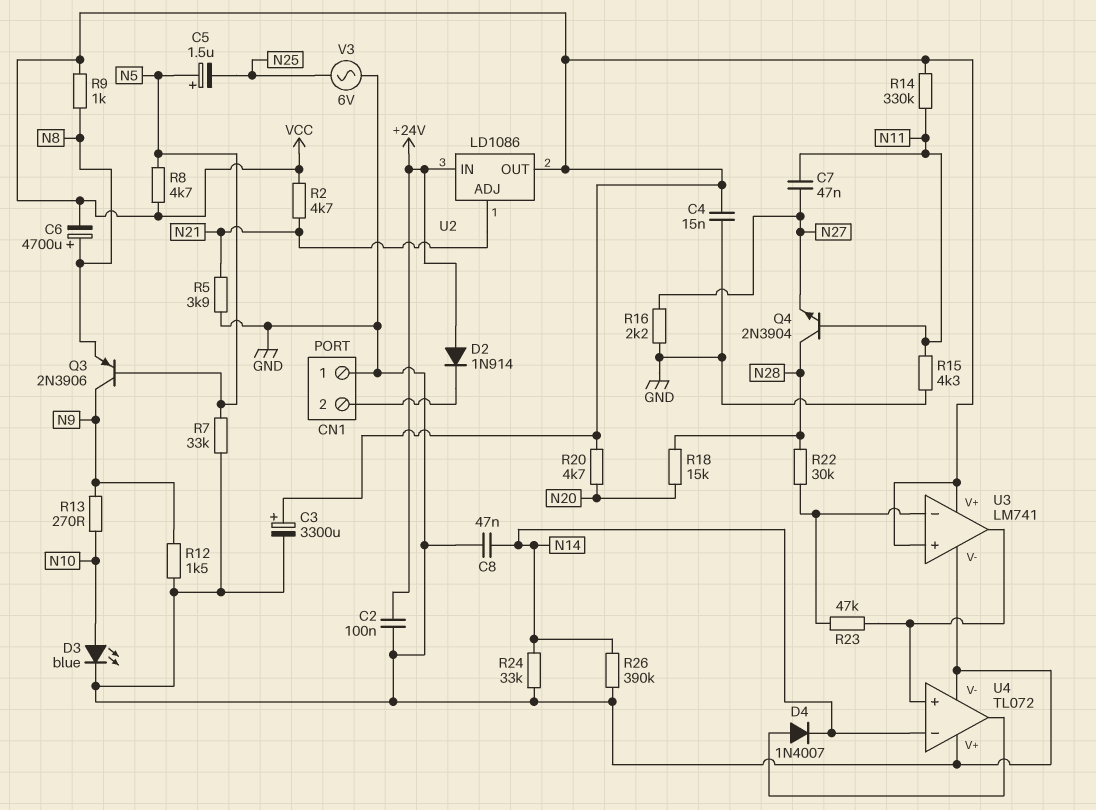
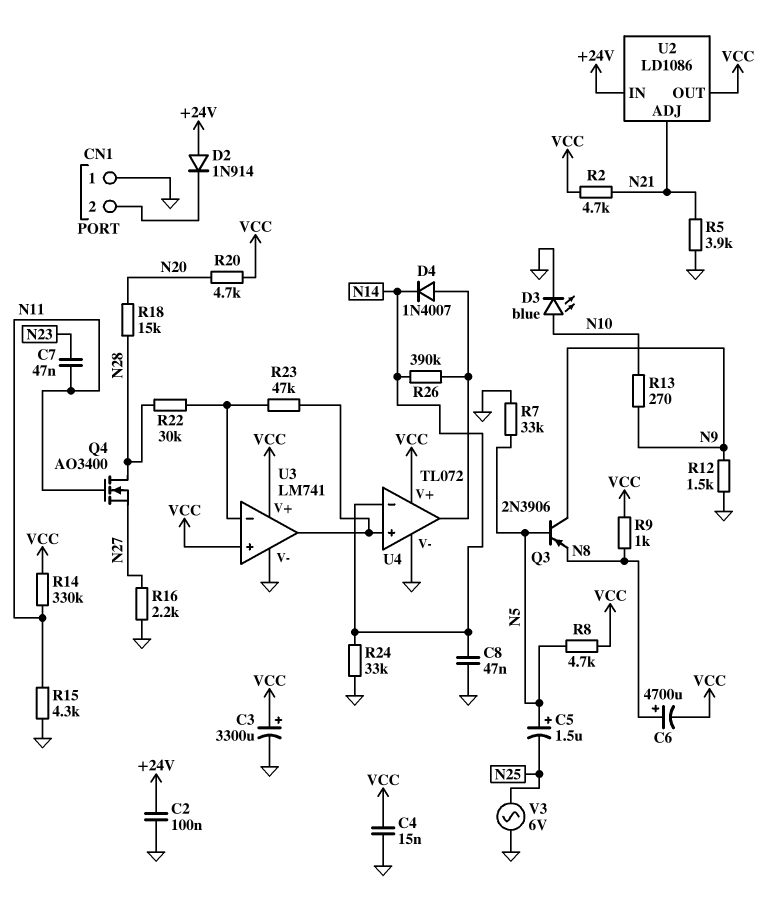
C7: 47nF (N11, N27) -> 47nF (N11, N23)
Q4: NPN 2N3904 (B N11, C N28, E N27) -> NMOS AO3400 (G N11, D N28, S N27)
R26: 390k (GND, N14) -> 390k (N14, U4/out)
U4 pin V+: GND -> VCC

